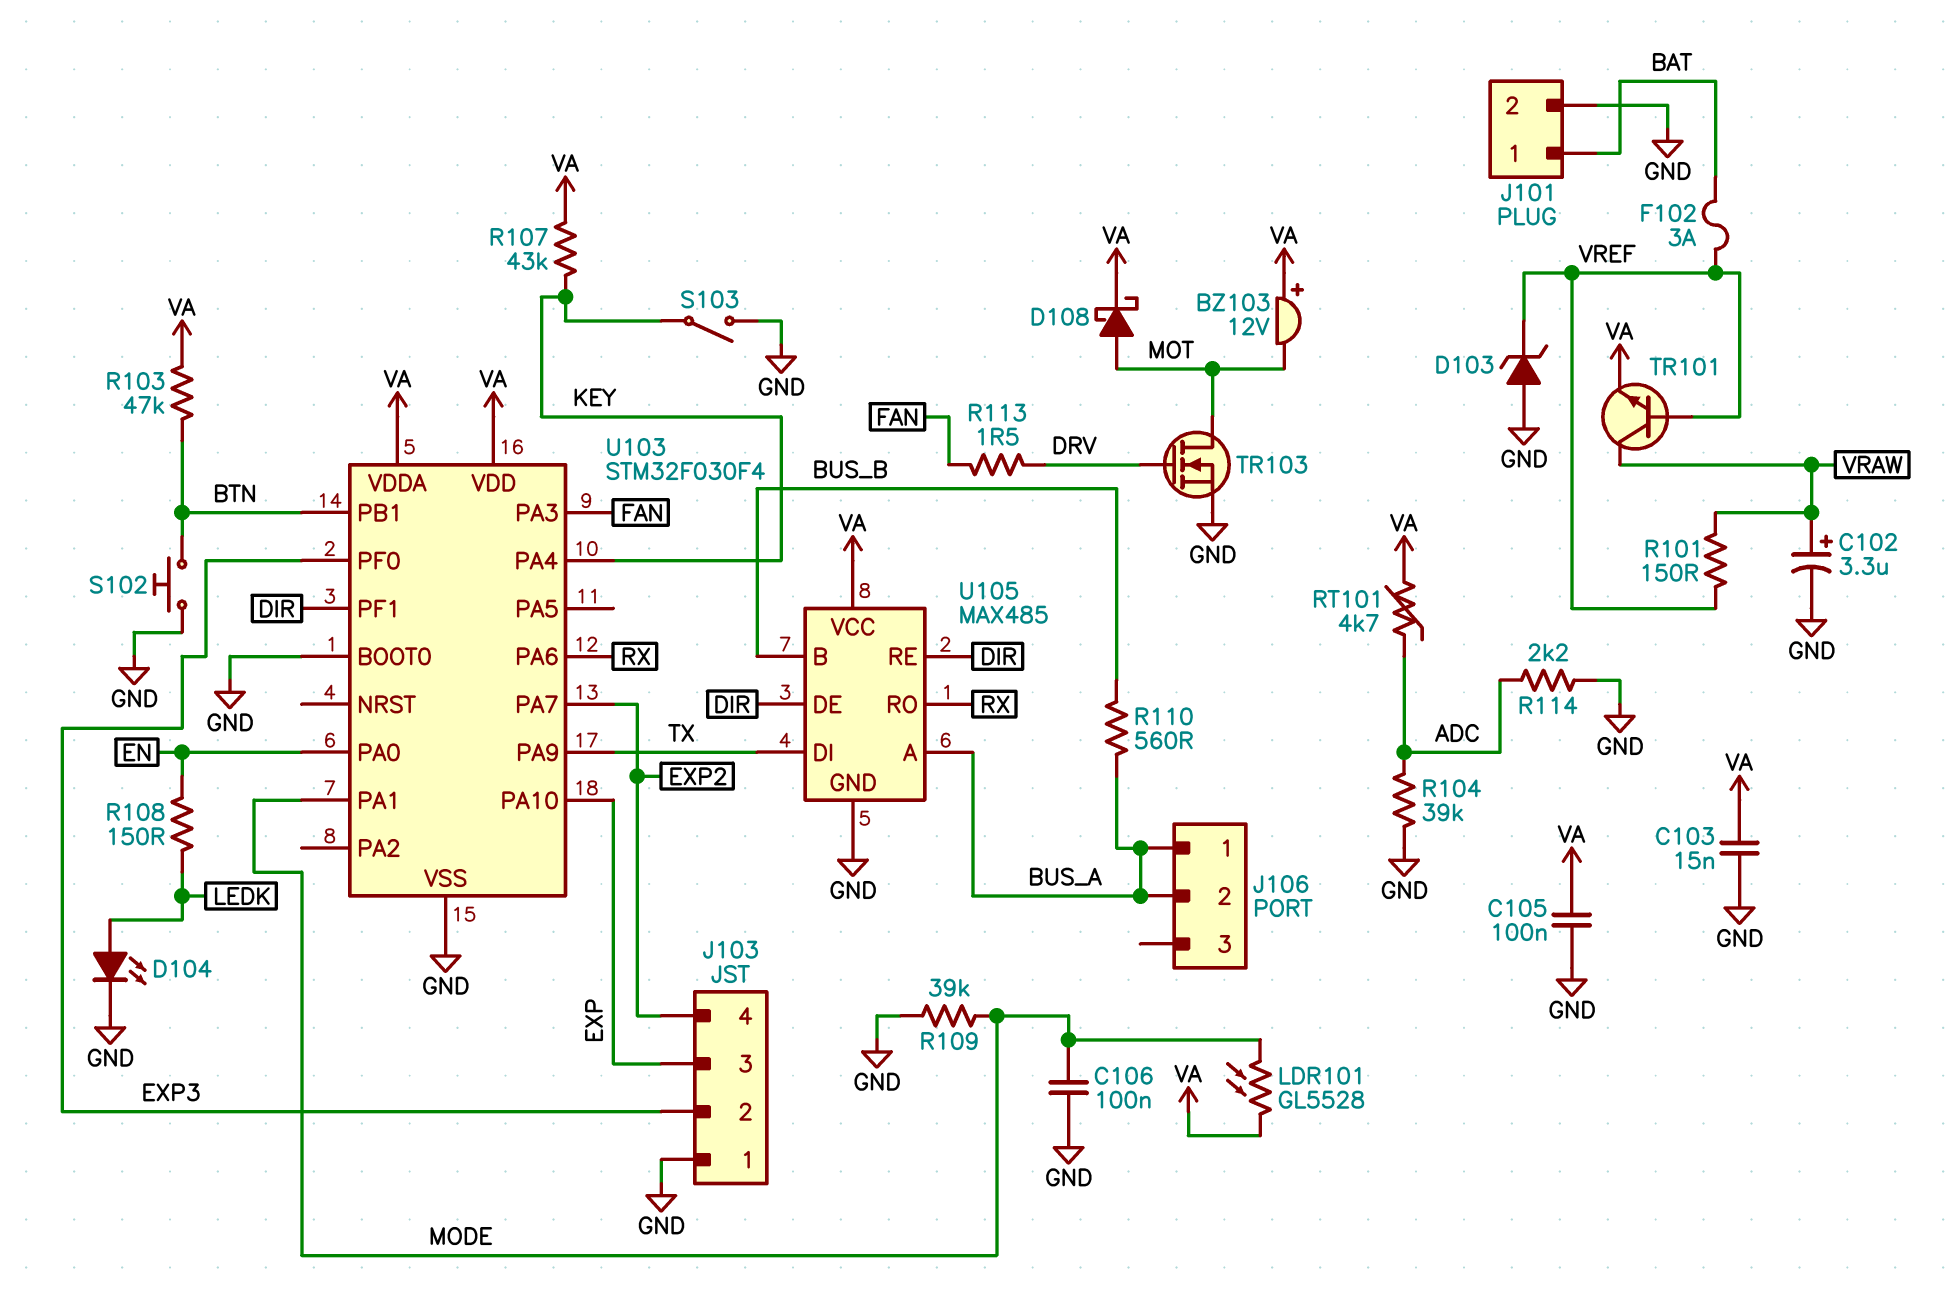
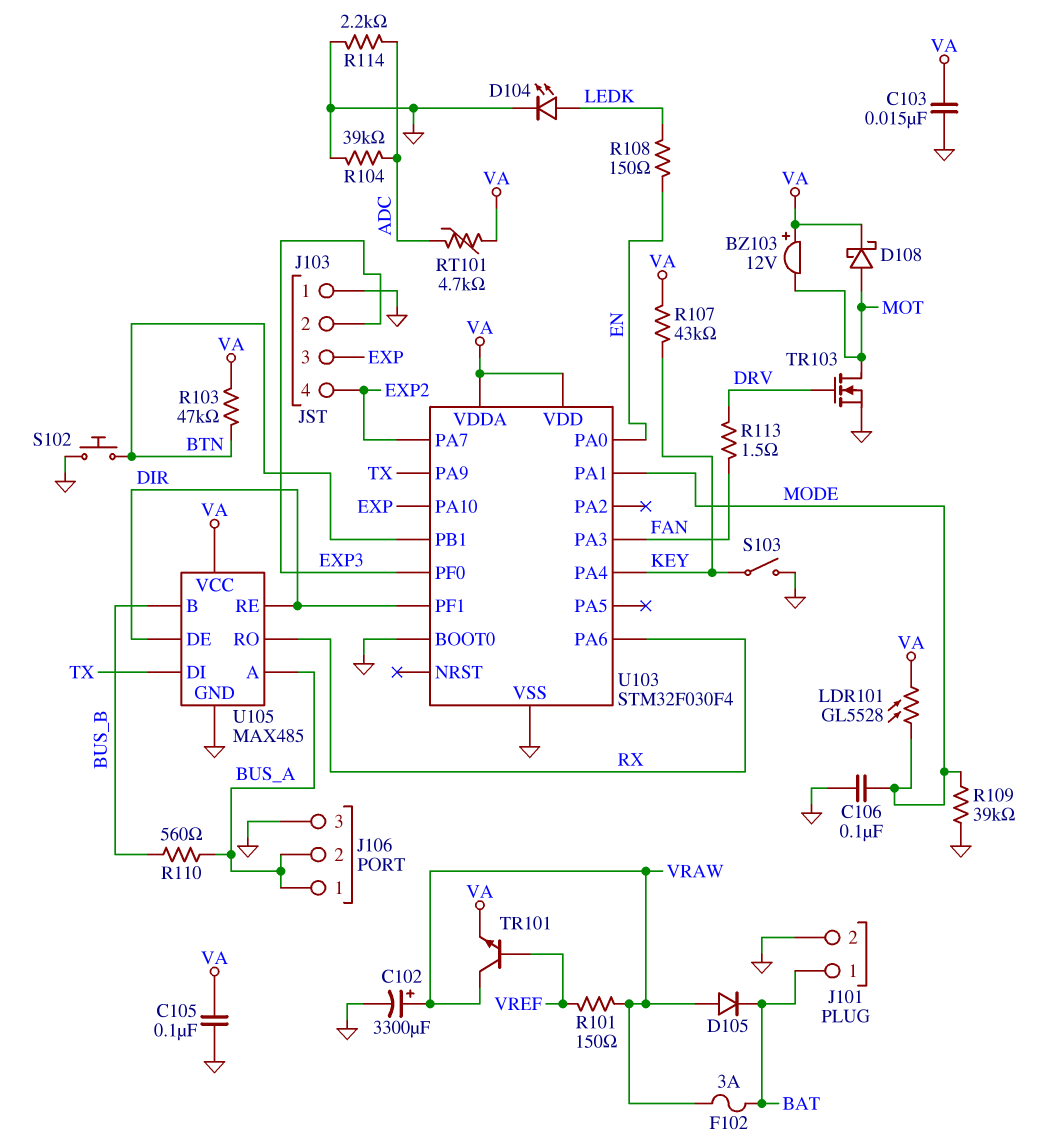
C102: 3.3uF (plus VRAW, minus GND) -> 3300uF (plus VRAW, minus GND)
D103: zener (A GND, K VREF) -> none
D105: none -> diode (A VRAW, K BAT)
F102: 3A (BAT, VREF) -> 3A (BAT, VRAW)
J106 pin 3: none -> GND

